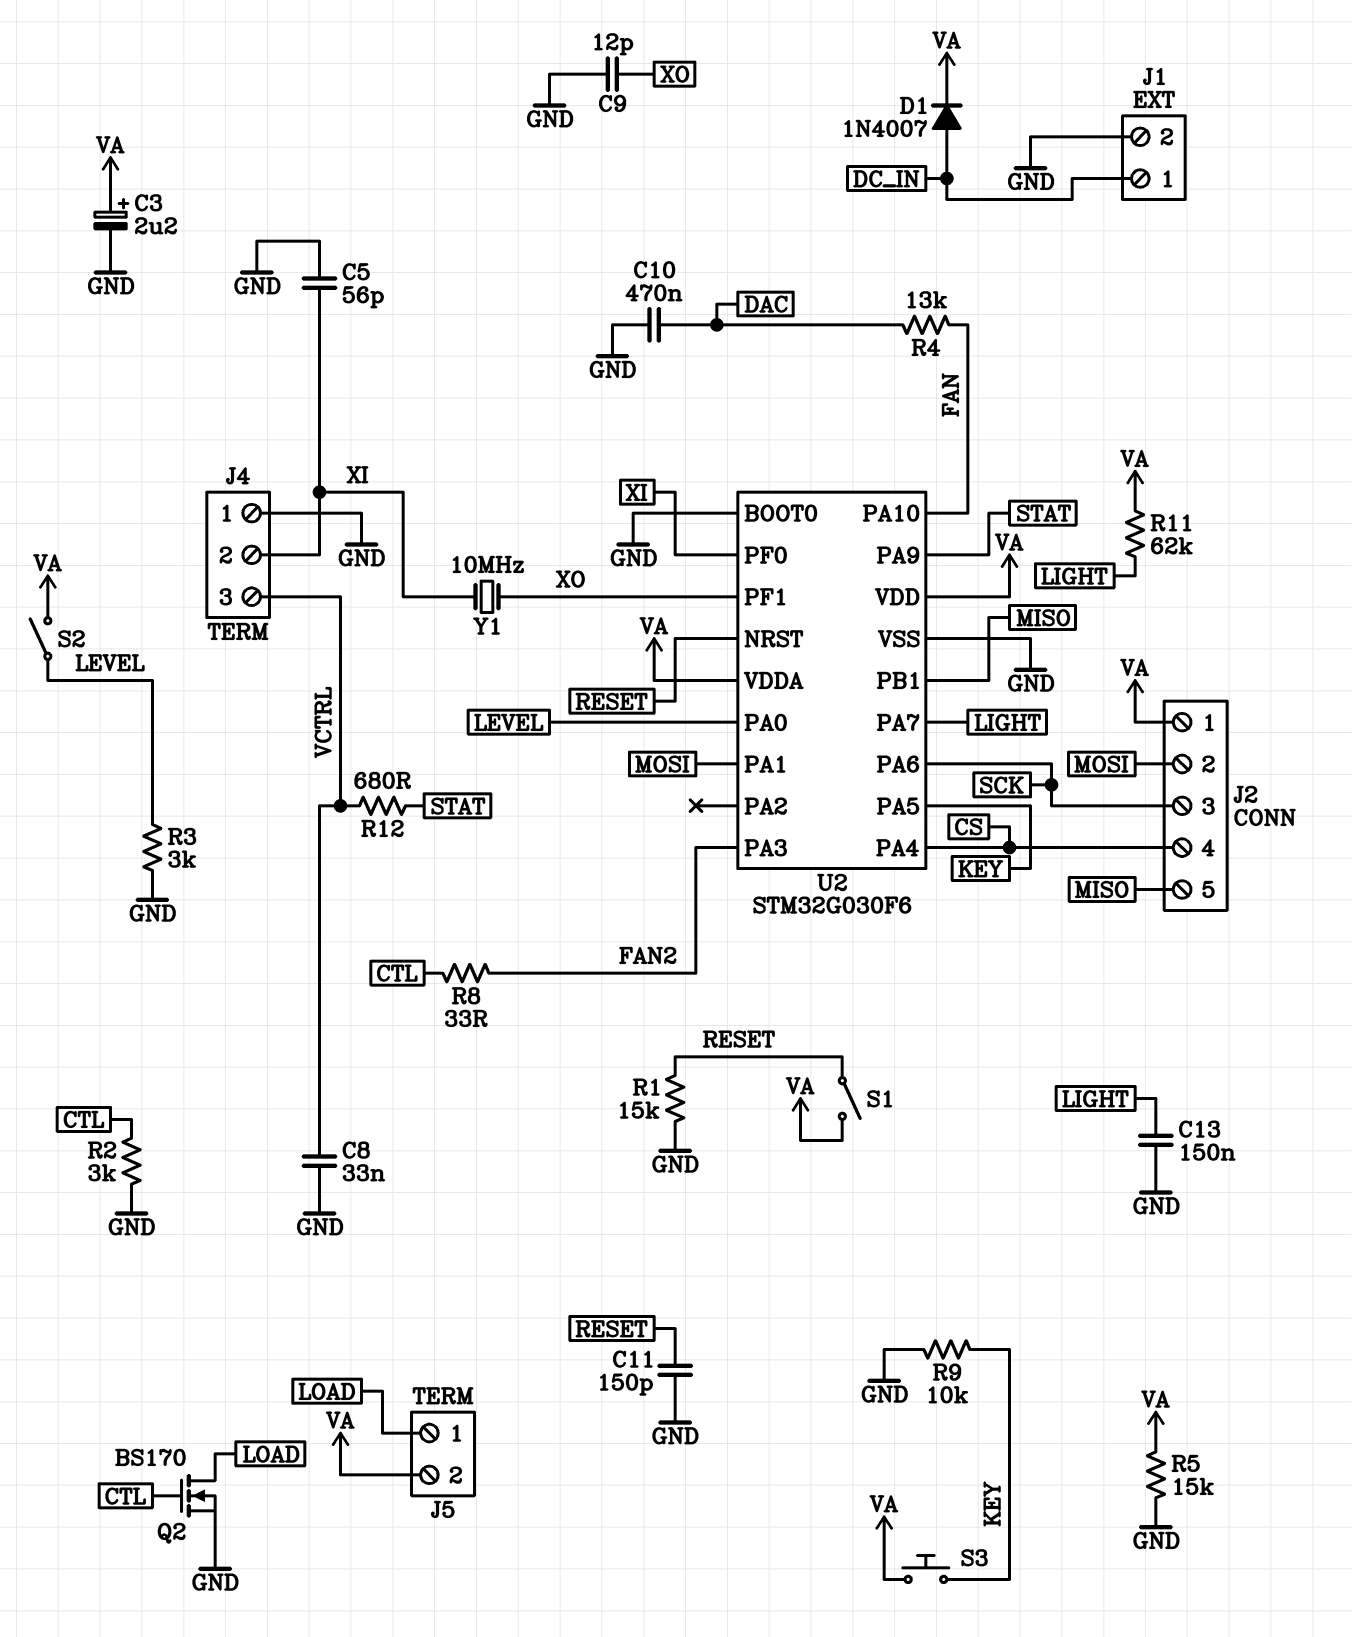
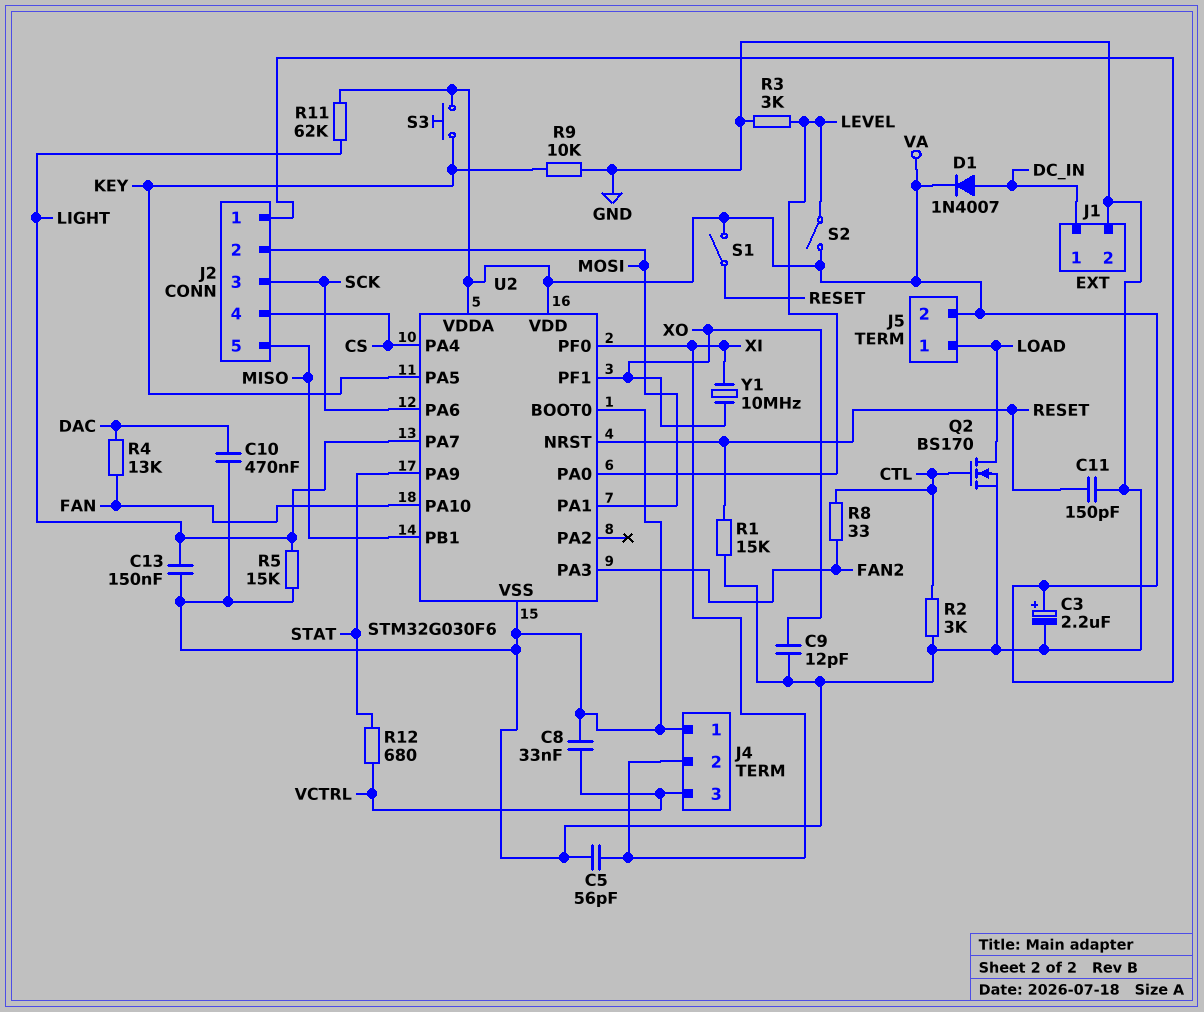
R5: 15k (GND, VA) -> 15k (GND, LIGHT)

